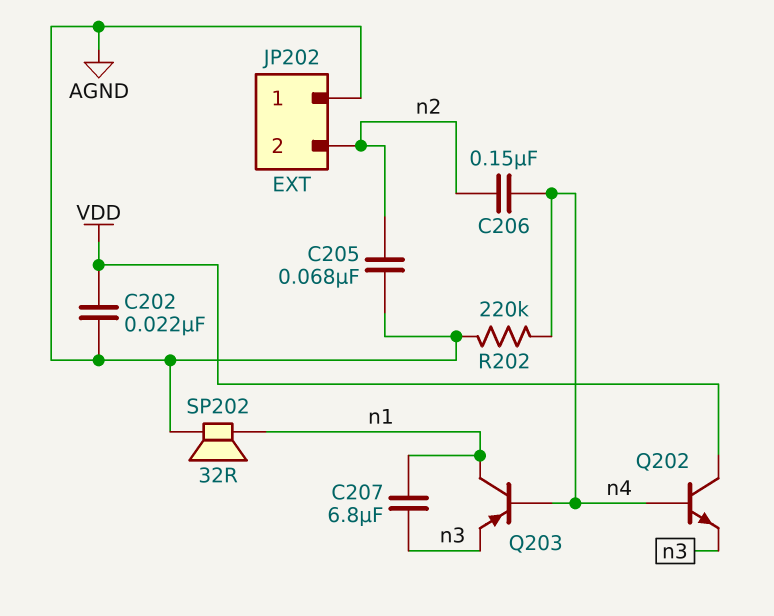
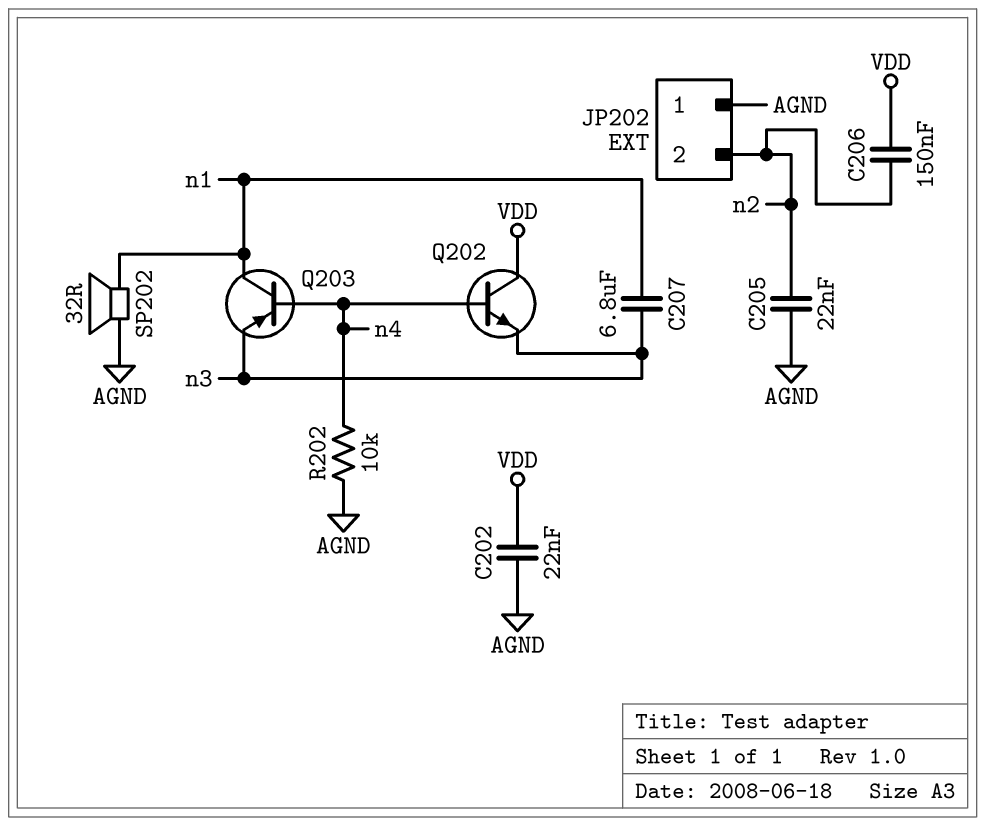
C205: 68nF (AGND, n2) -> 22nF (AGND, n2)
C206: 150nF (n2, n4) -> 150nF (VDD, n2)
R202: 220k (AGND, n4) -> 10k (AGND, n4)

